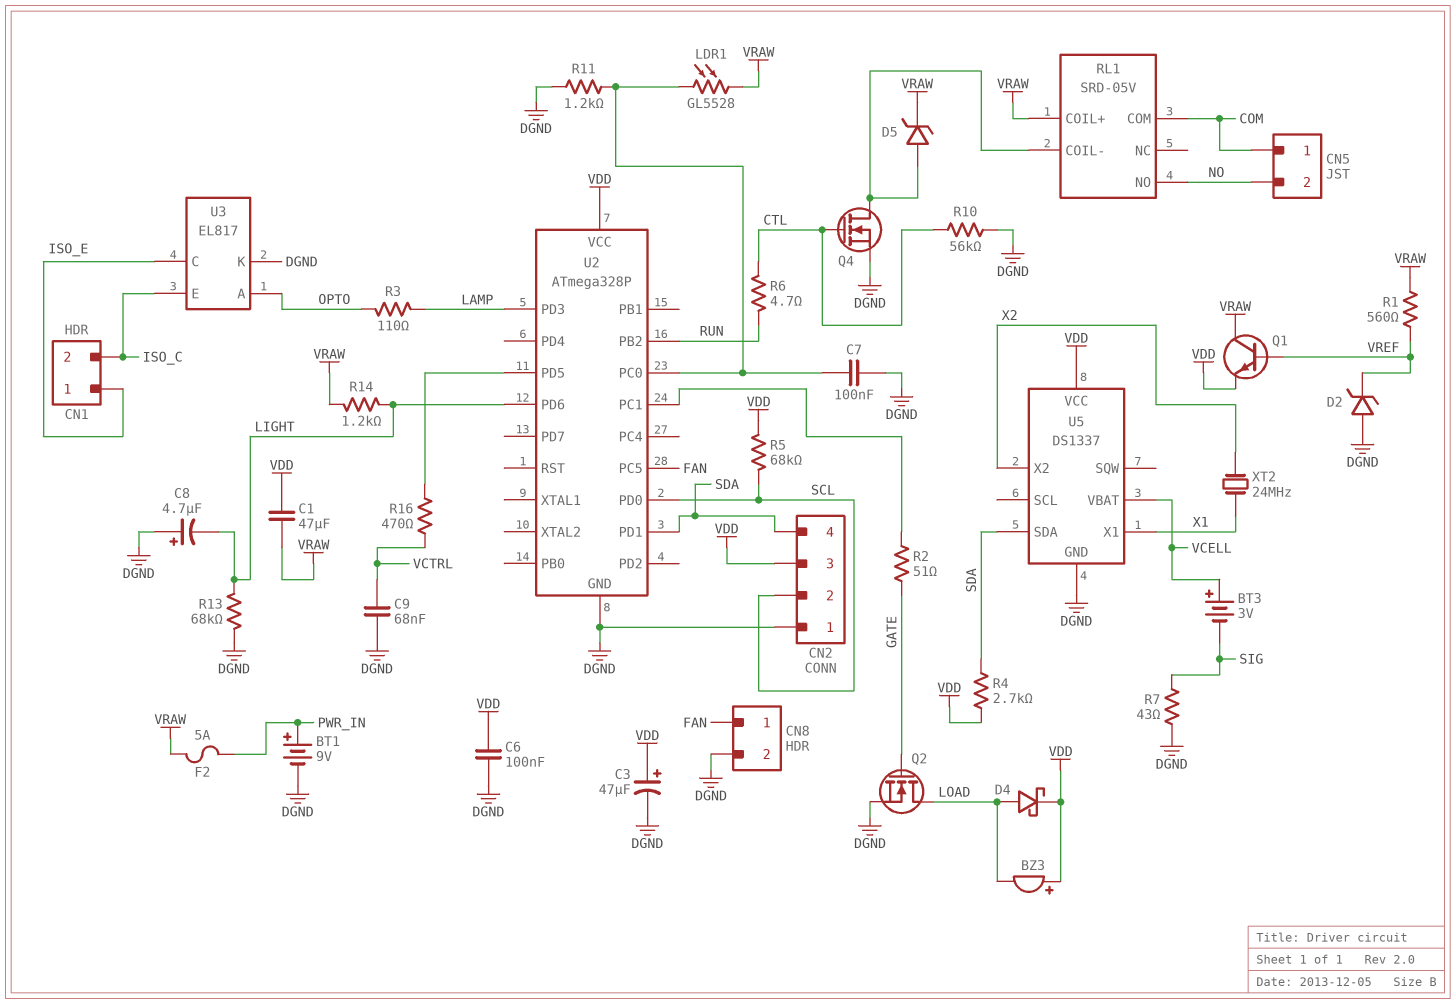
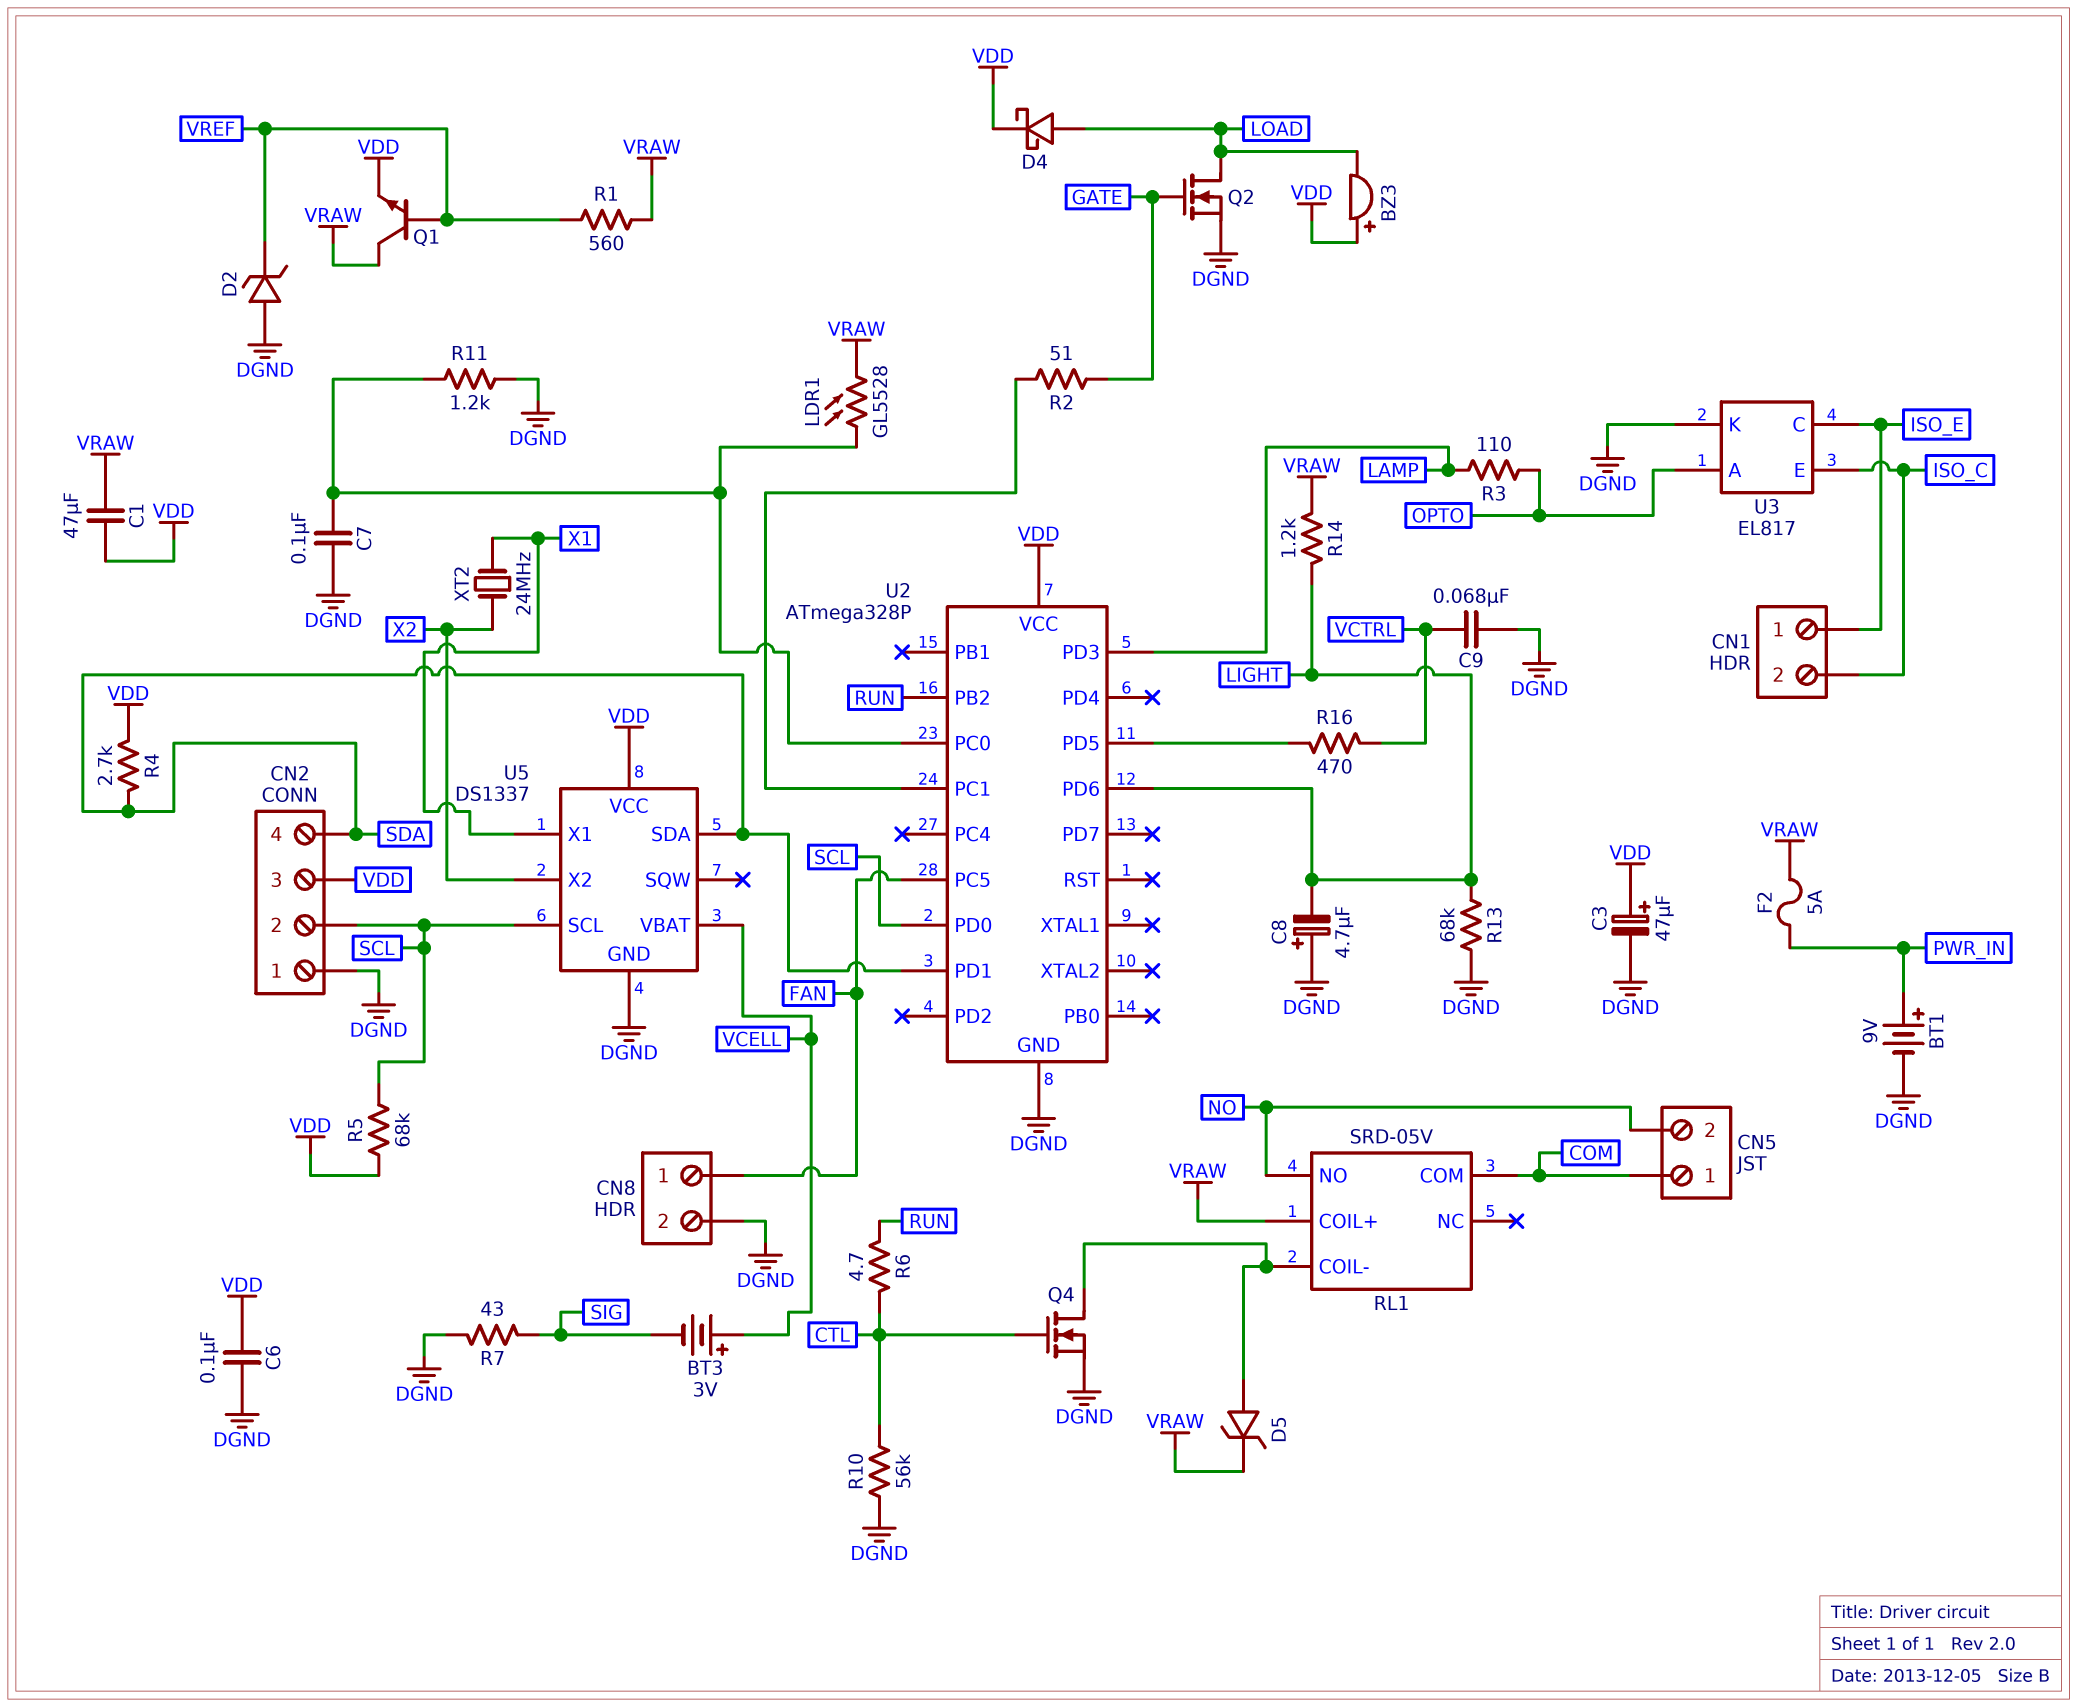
U5 pin SCL: none -> SCL

